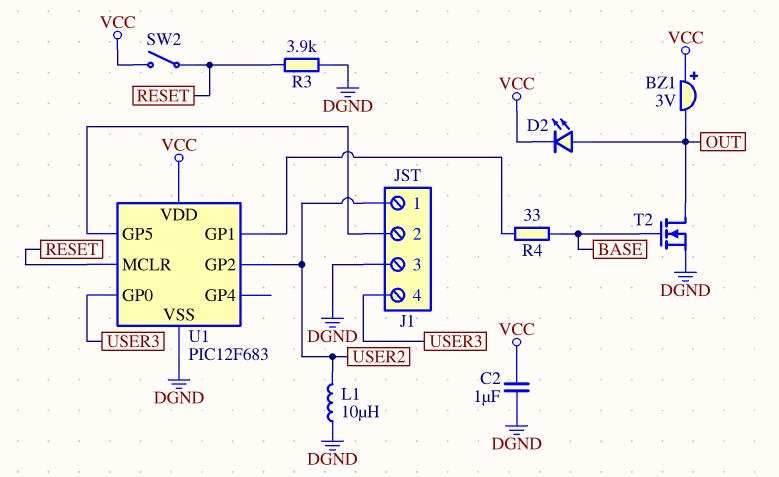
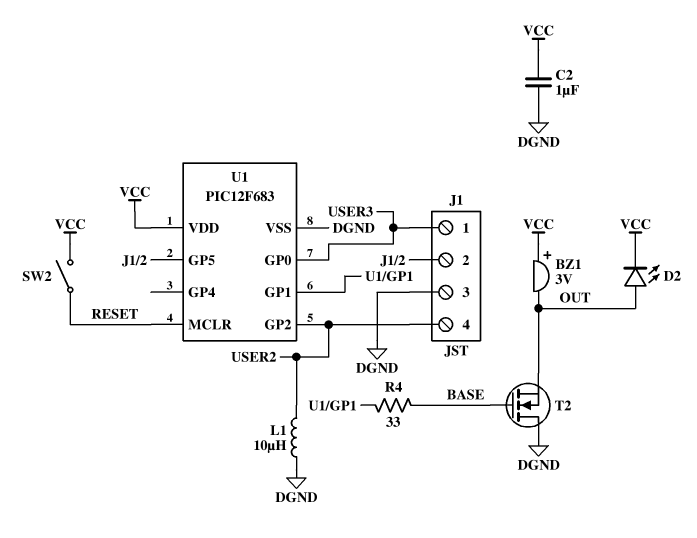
J1 pin 1: USER2 -> USER3
J1 pin 4: USER3 -> USER2
R3: 3.9k (DGND, RESET) -> none
T2: NMOS (G BASE, D OUT, S DGND) -> NMOS (G BASE, D DGND, S OUT)

